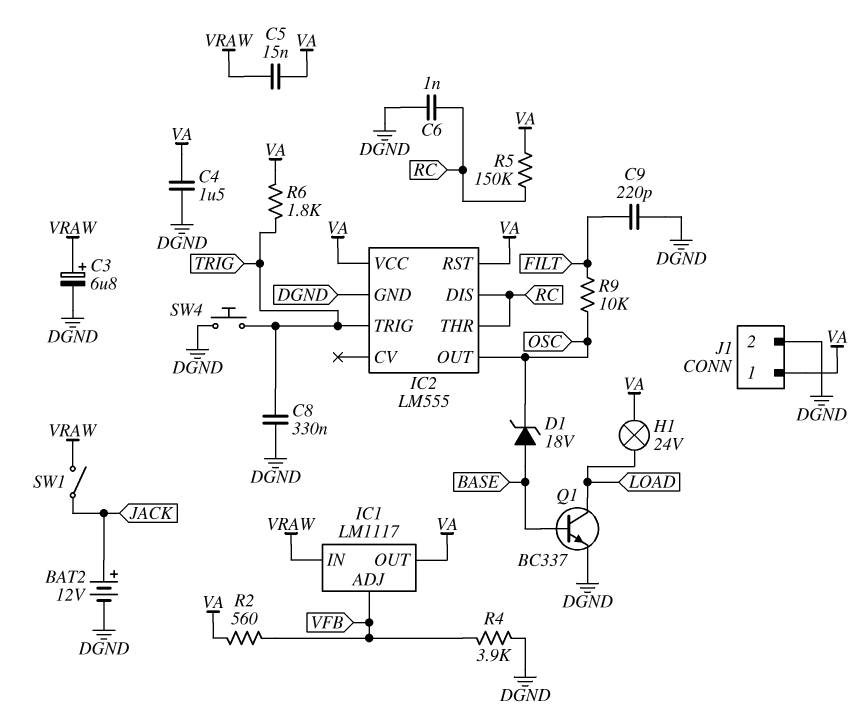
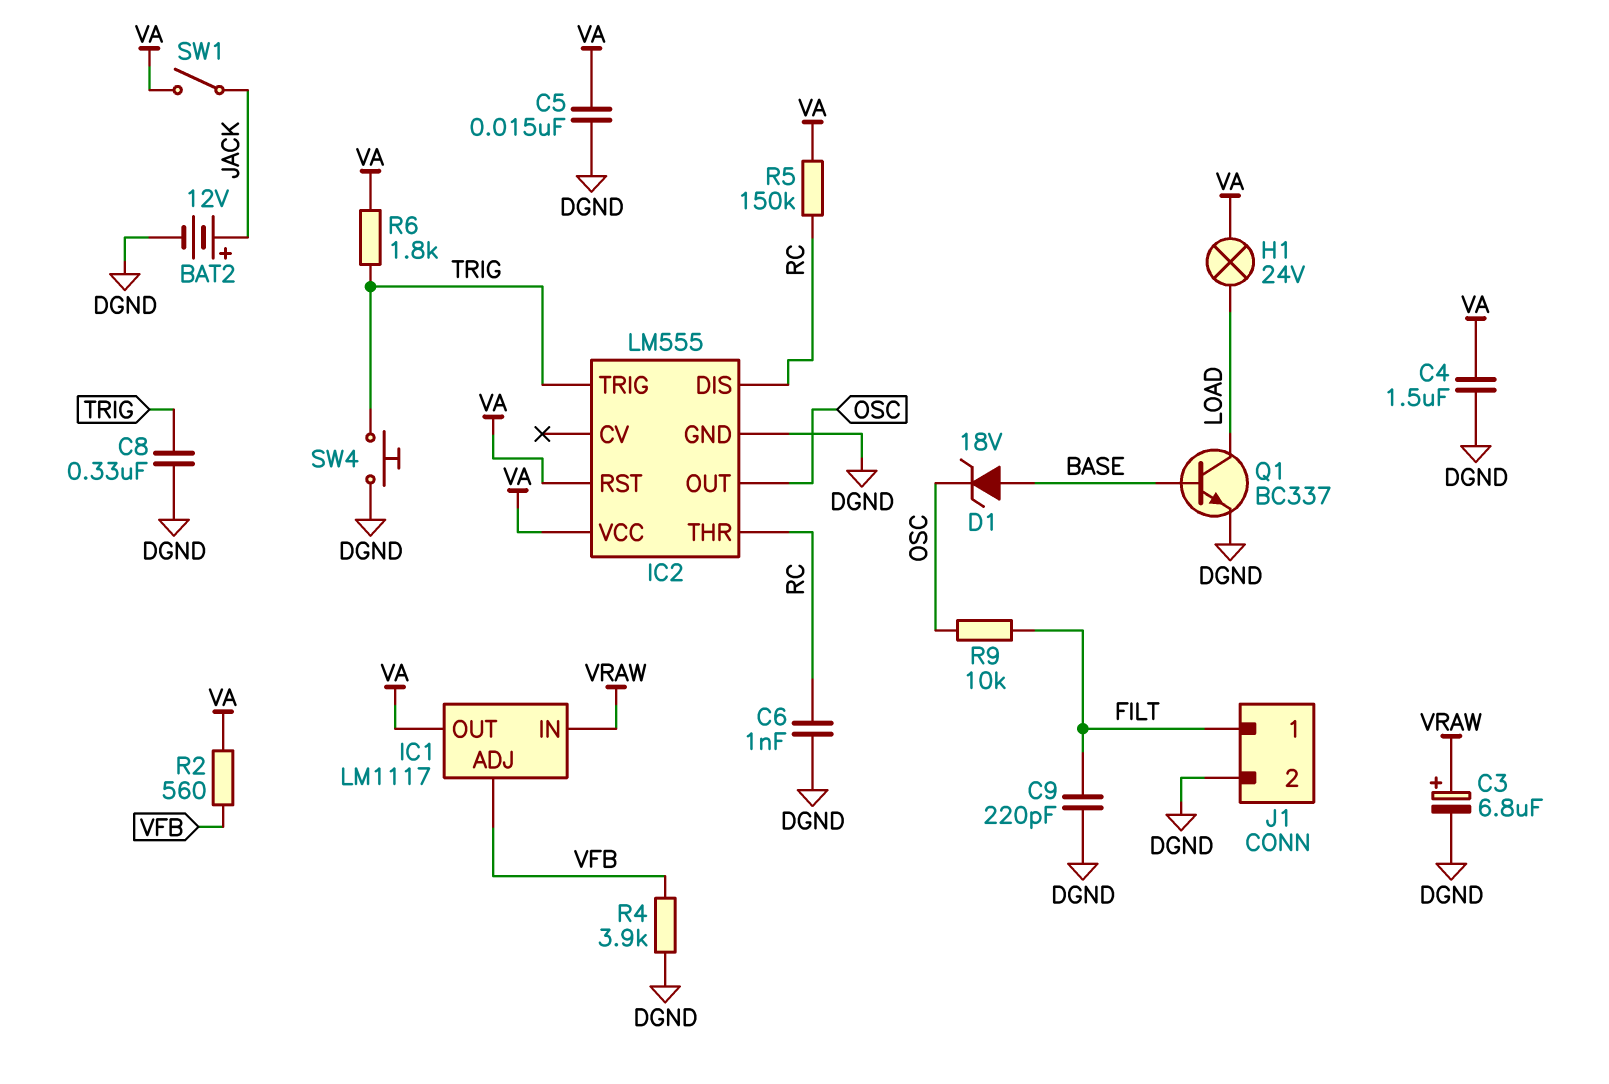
C5: 15nF (VA, VRAW) -> 15nF (DGND, VA)
J1 pin 1: VA -> FILT
SW1: switch (JACK, VRAW) -> switch (JACK, VA)

